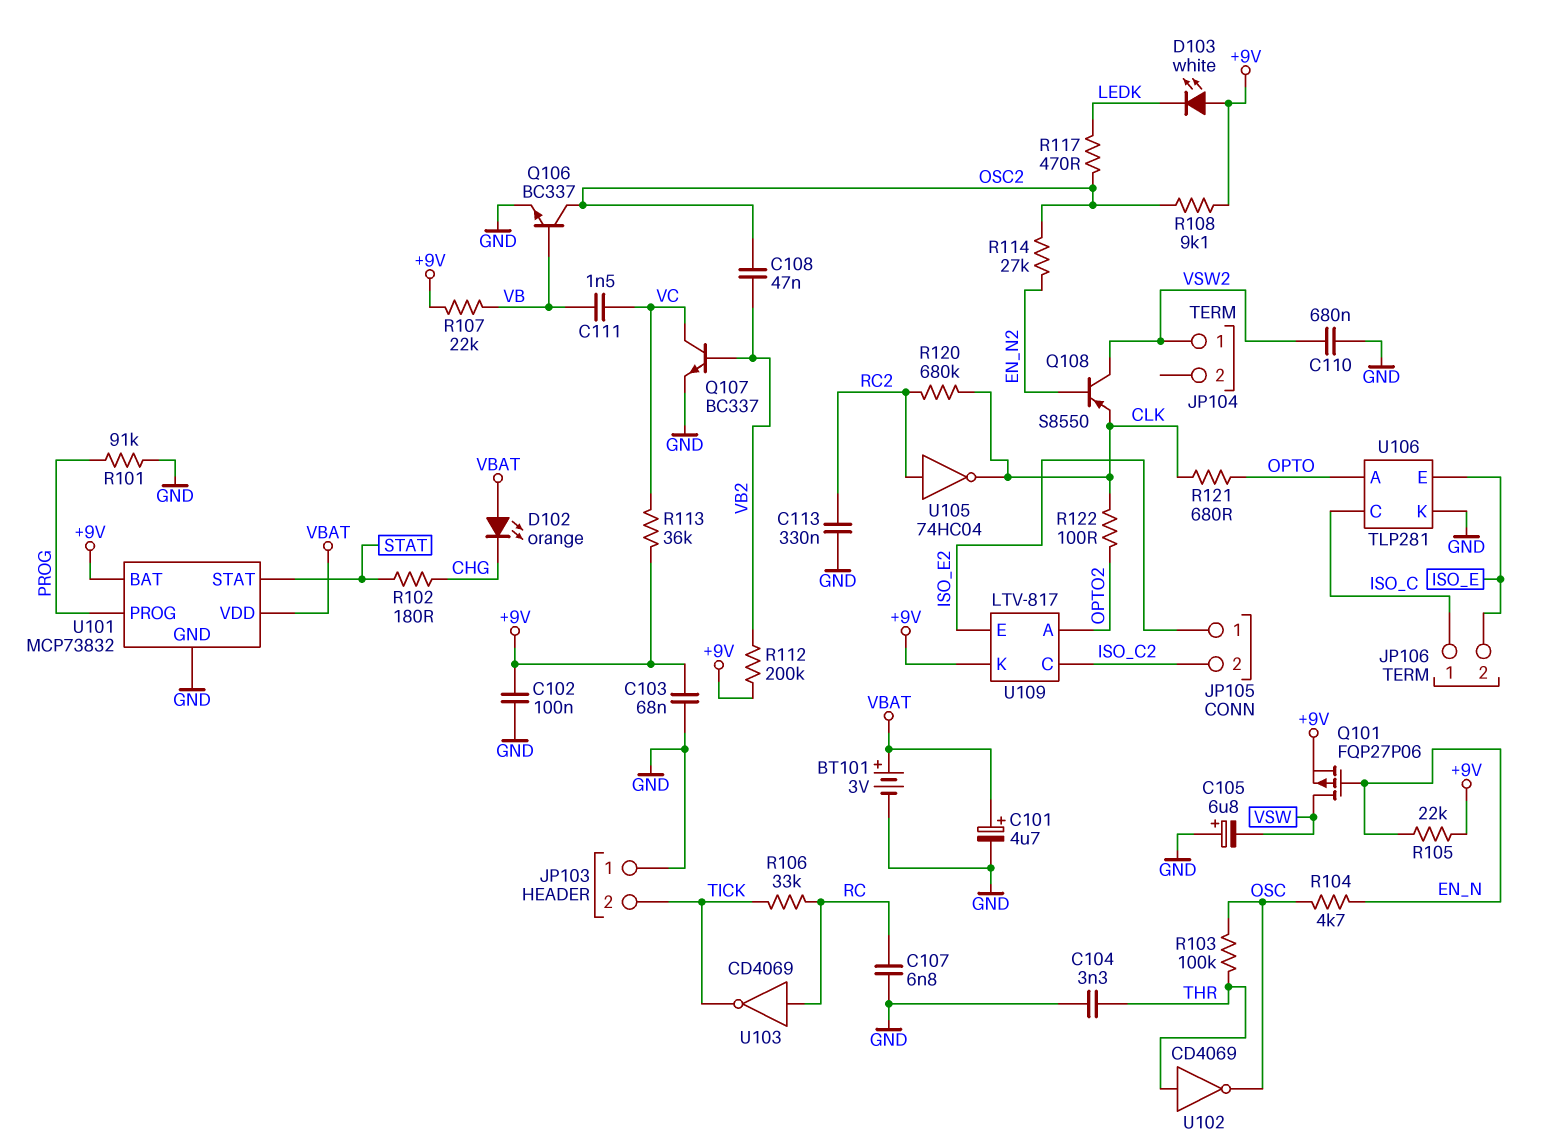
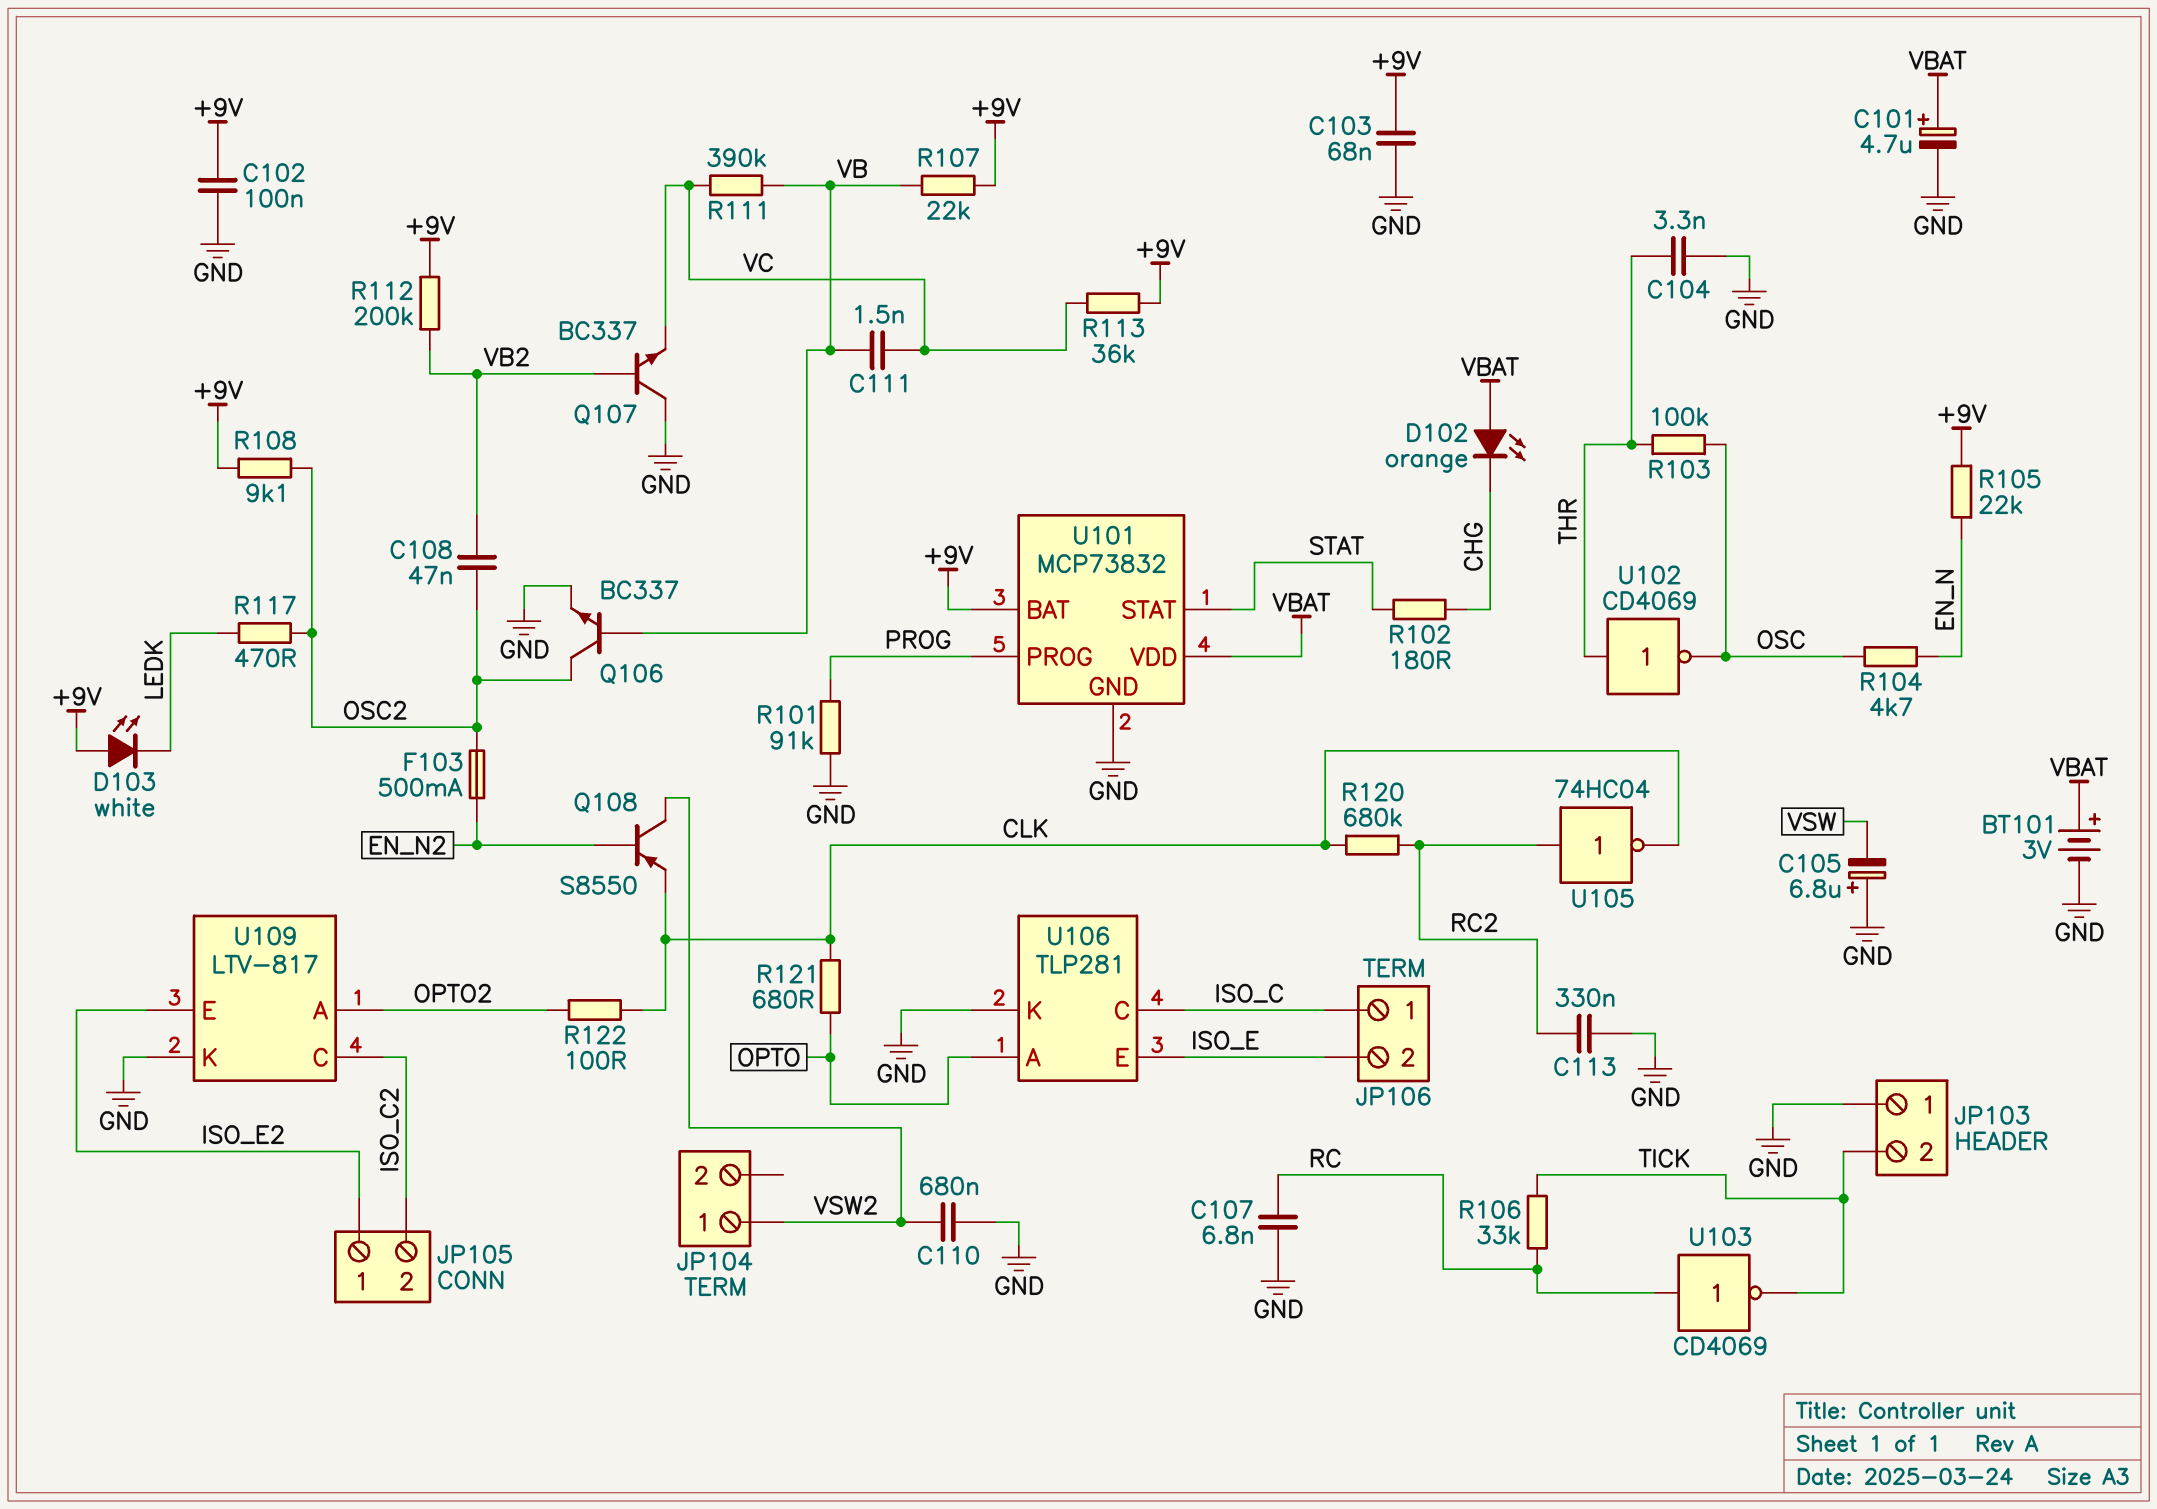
F103: none -> 500mA (EN_N2, OSC2)
Q101: PMOS FQP27P06 (G EN_N, D VSW, S +9V) -> none
Q107: NPN BC337 (B VB2, C VC, E GND) -> NPN BC337 (B VB2, C GND, E VC)
R111: none -> 390k (VB, VC)
R114: 27k (EN_N2, OSC2) -> none
U109 pin K: +9V -> GND

